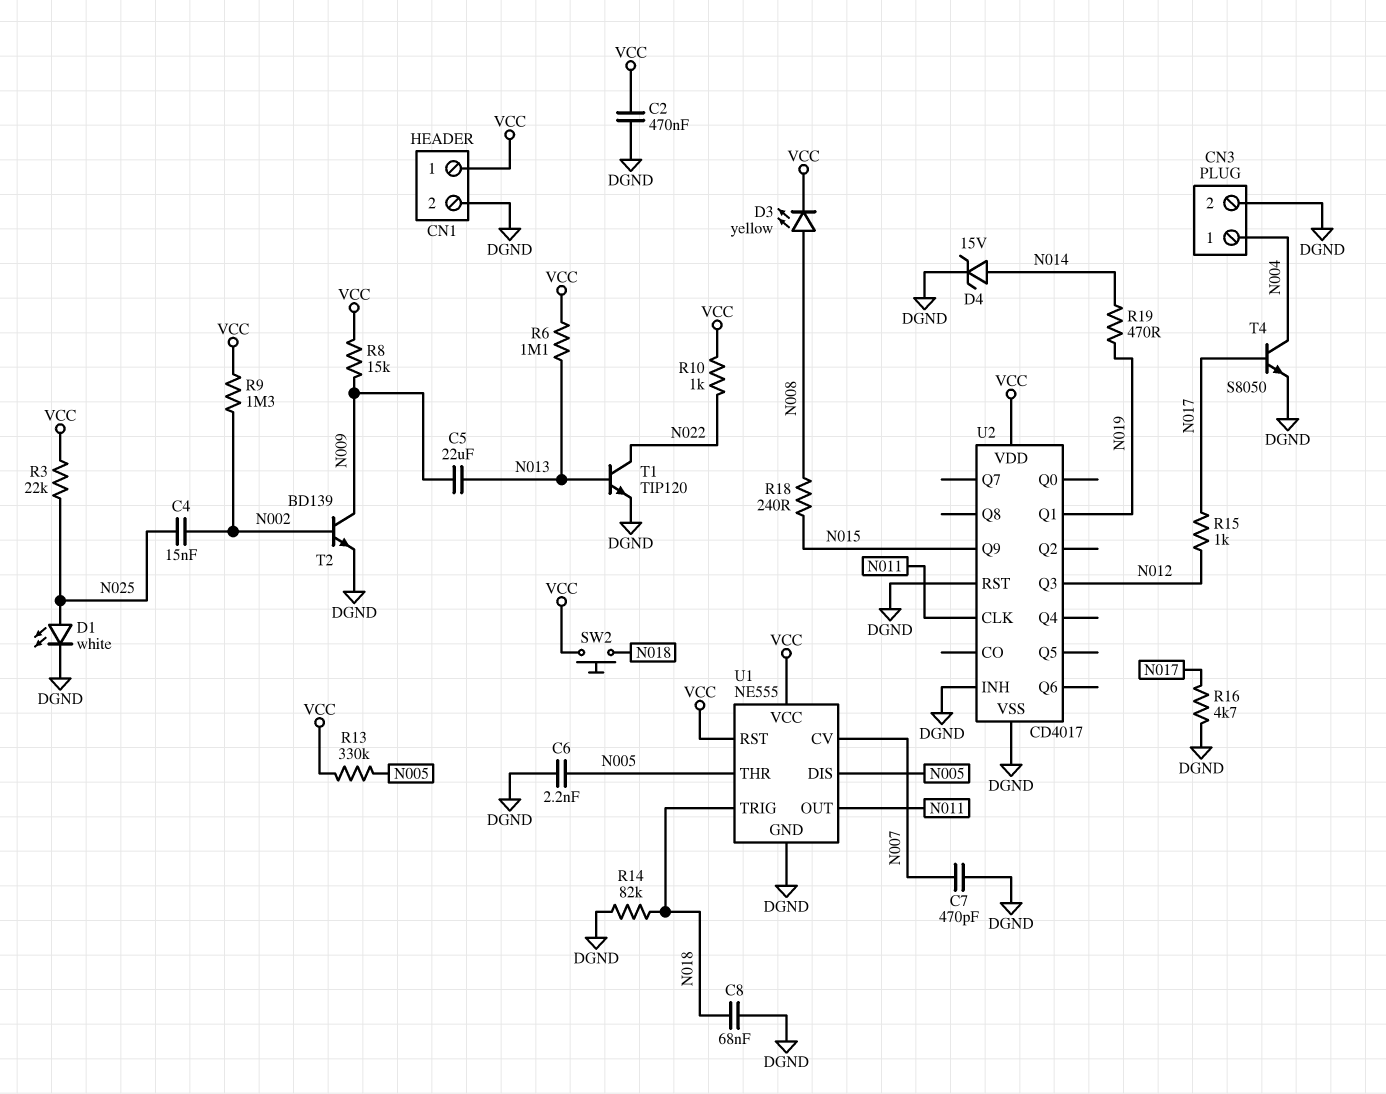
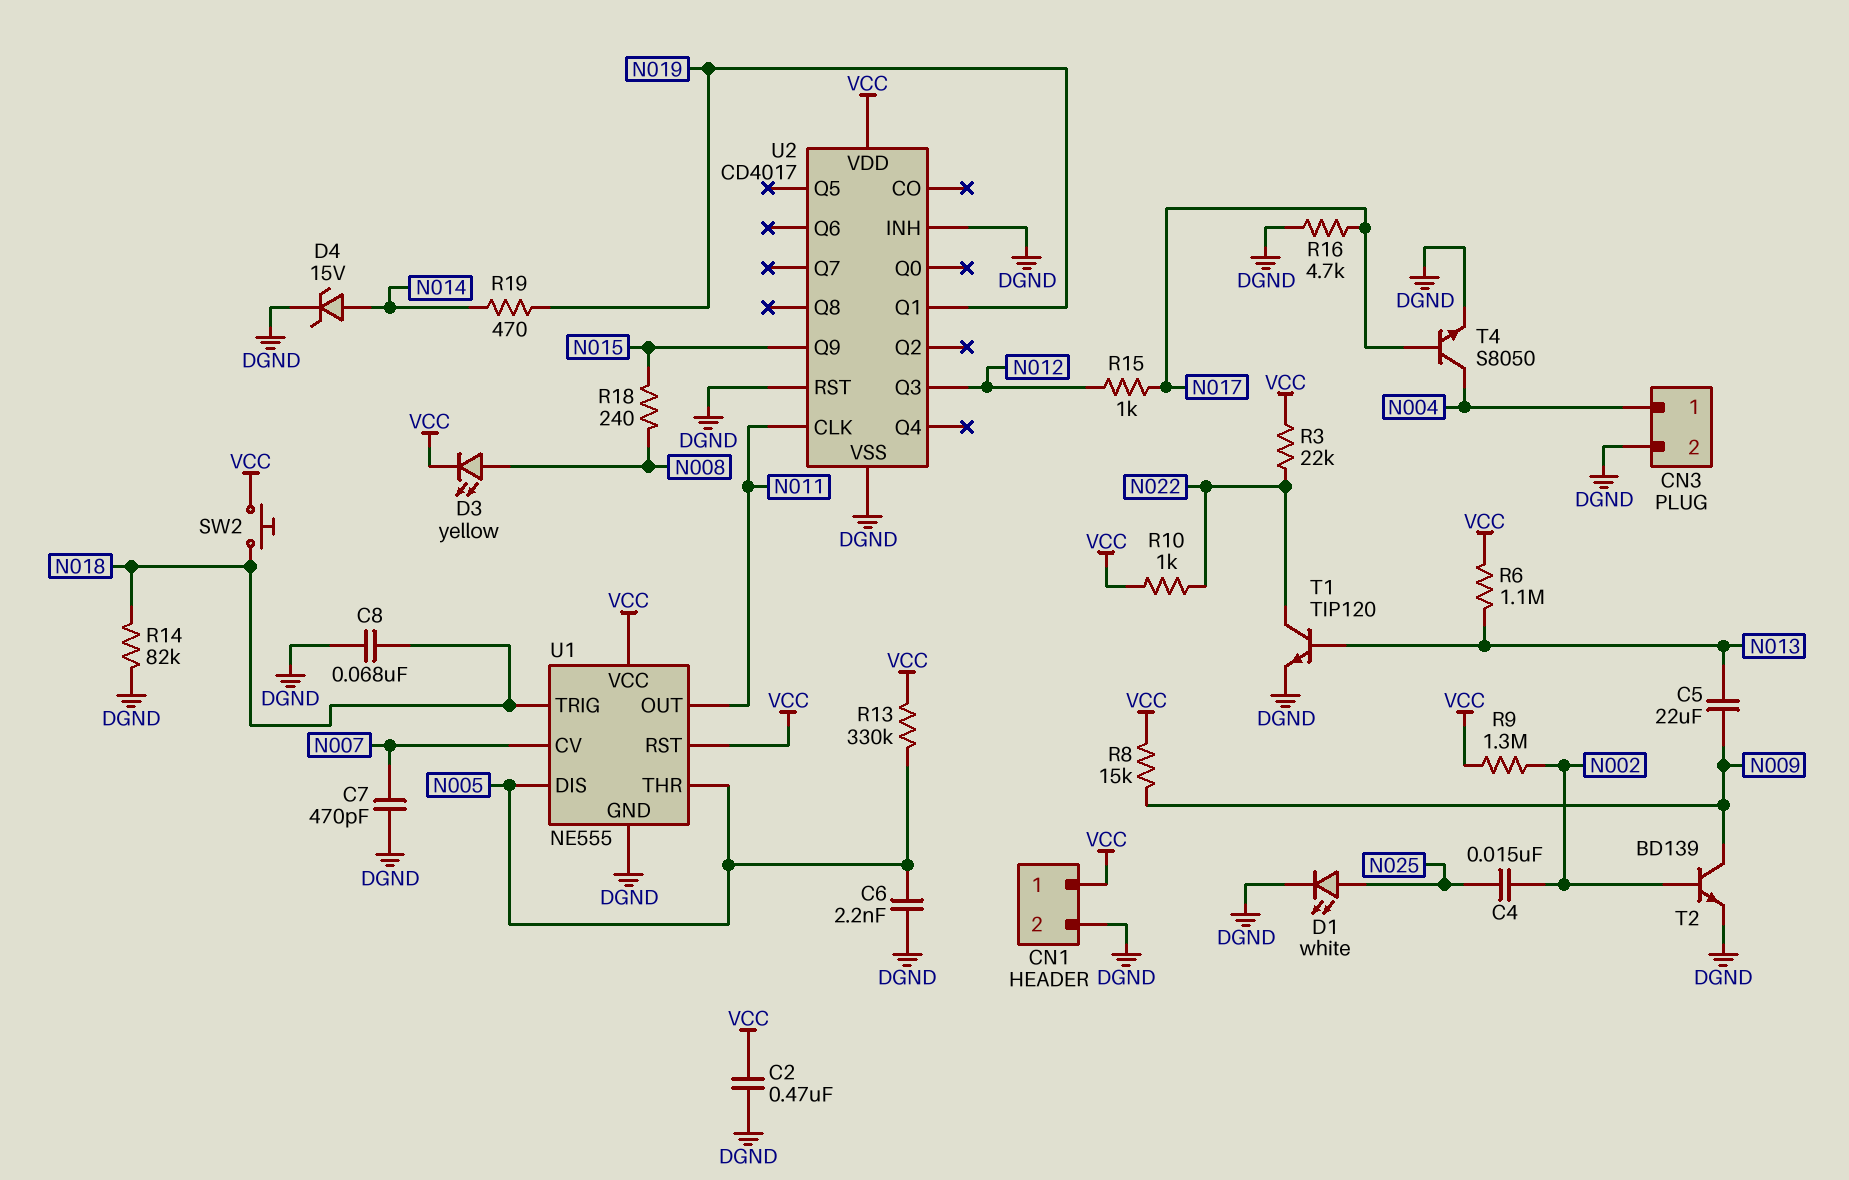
R3: 22k (N025, VCC) -> 22k (N022, VCC)

